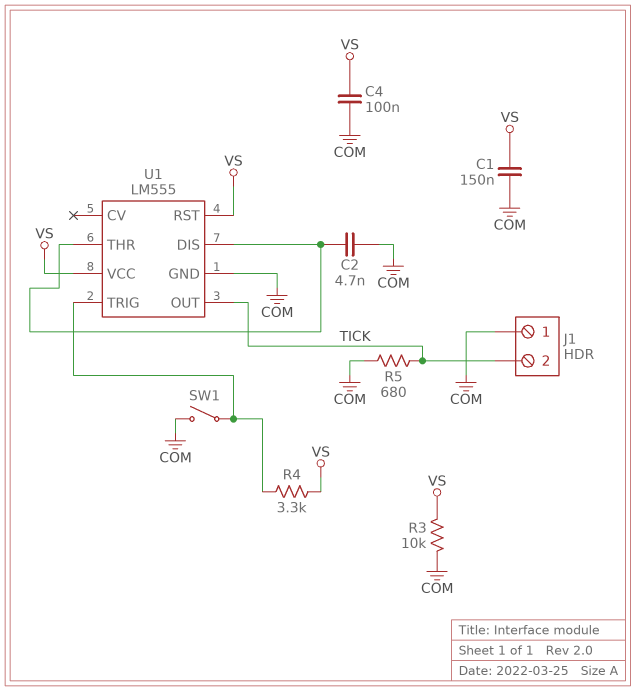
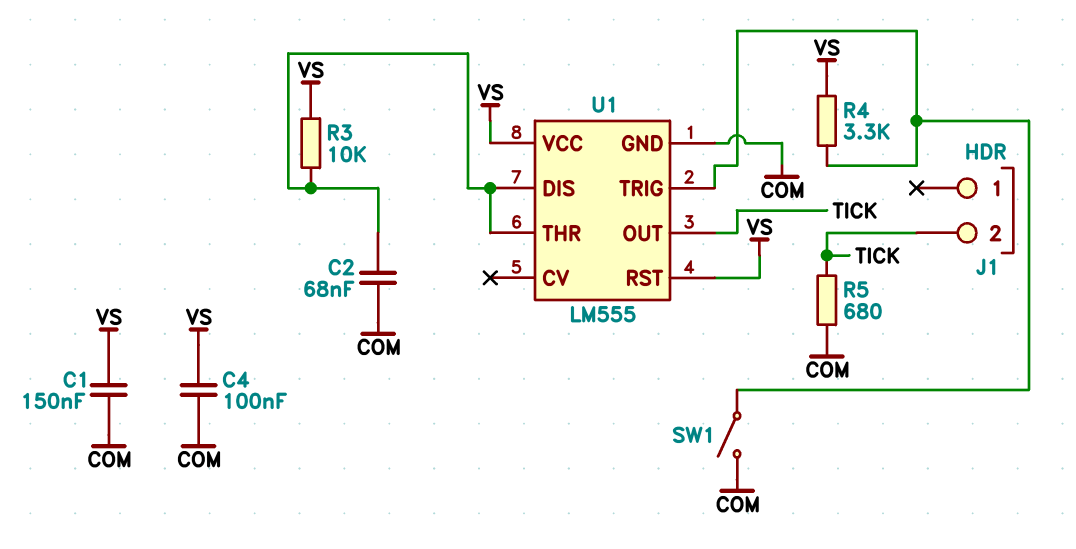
C2: 4.7nF (COM, U1/DIS) -> 68nF (COM, U1/DIS)
J1 pin 1: COM -> none
R3: 10k (COM, VS) -> 10k (U1/DIS, VS)

